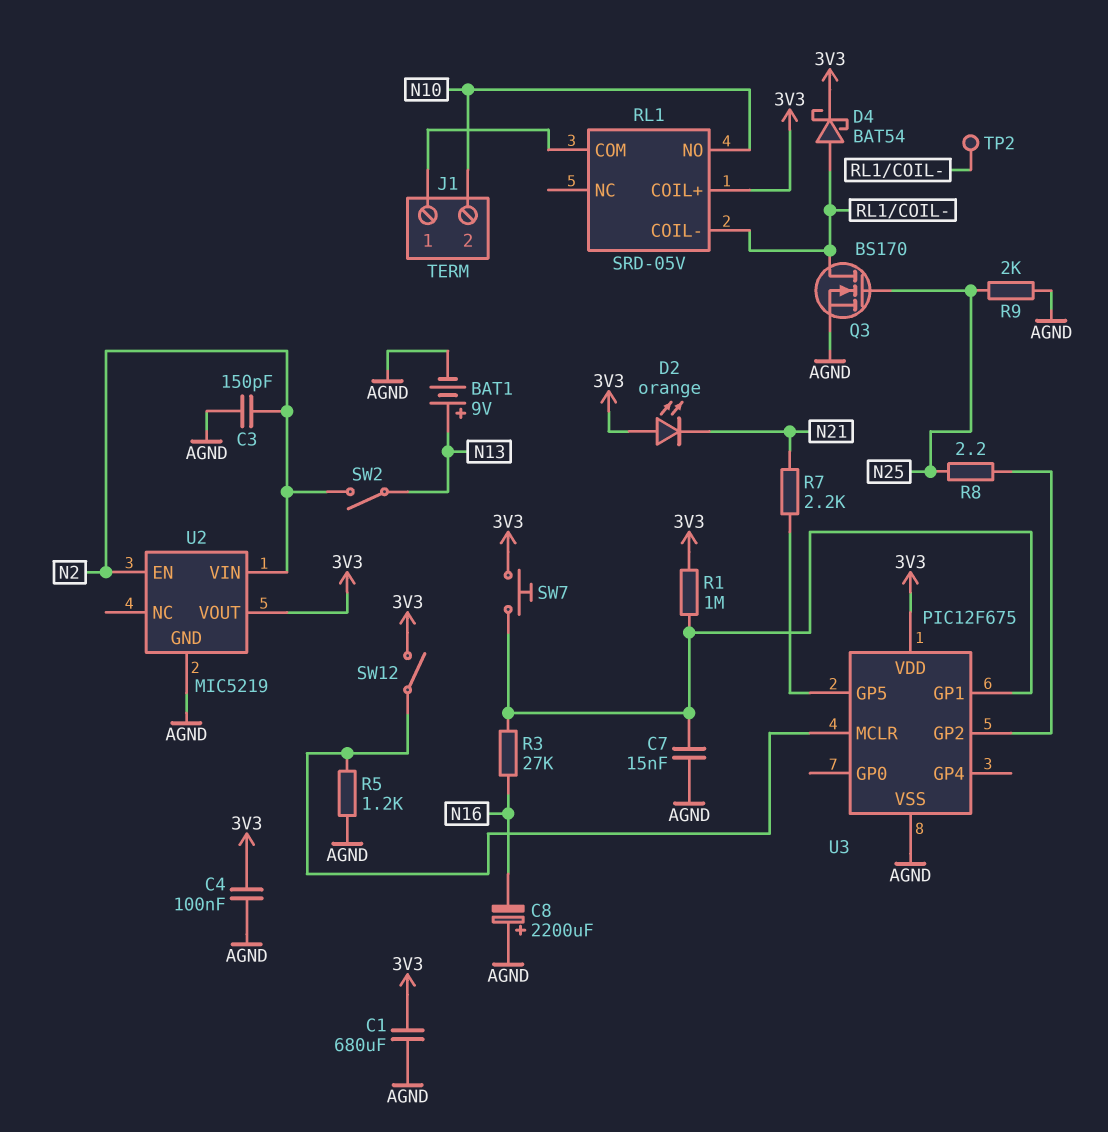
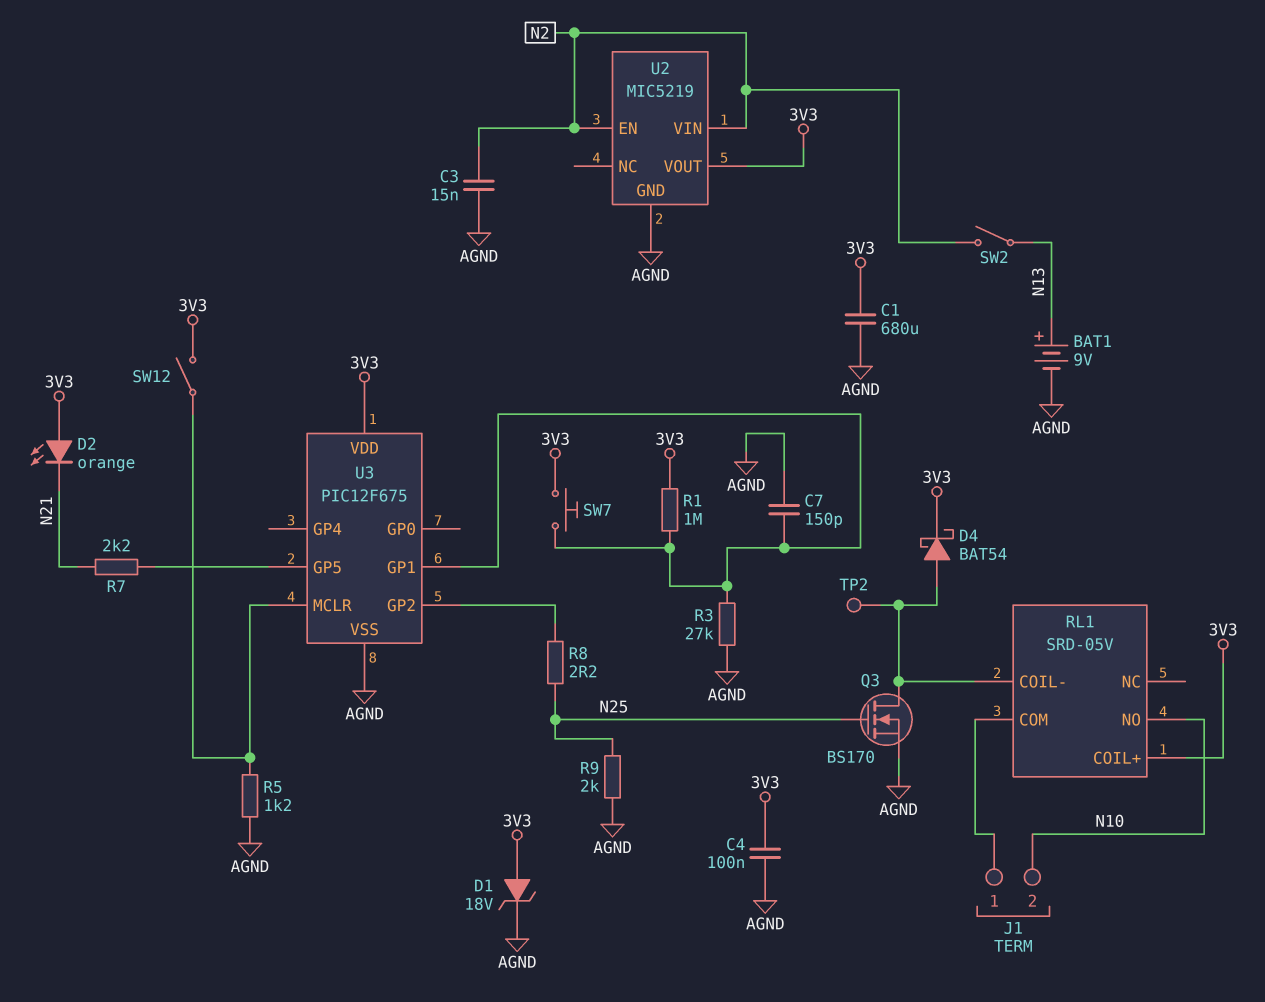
C3: 150pF (AGND, N2) -> 15nF (AGND, N2)
C7: 15nF (AGND, U3/GP1) -> 150pF (AGND, U3/GP1)
C8: 2200uF (plus AGND, minus N16) -> none
D1: none -> zener 18V (A 3V3, K AGND)
R3: 27k (N16, U3/GP1) -> 27k (AGND, U3/GP1)

